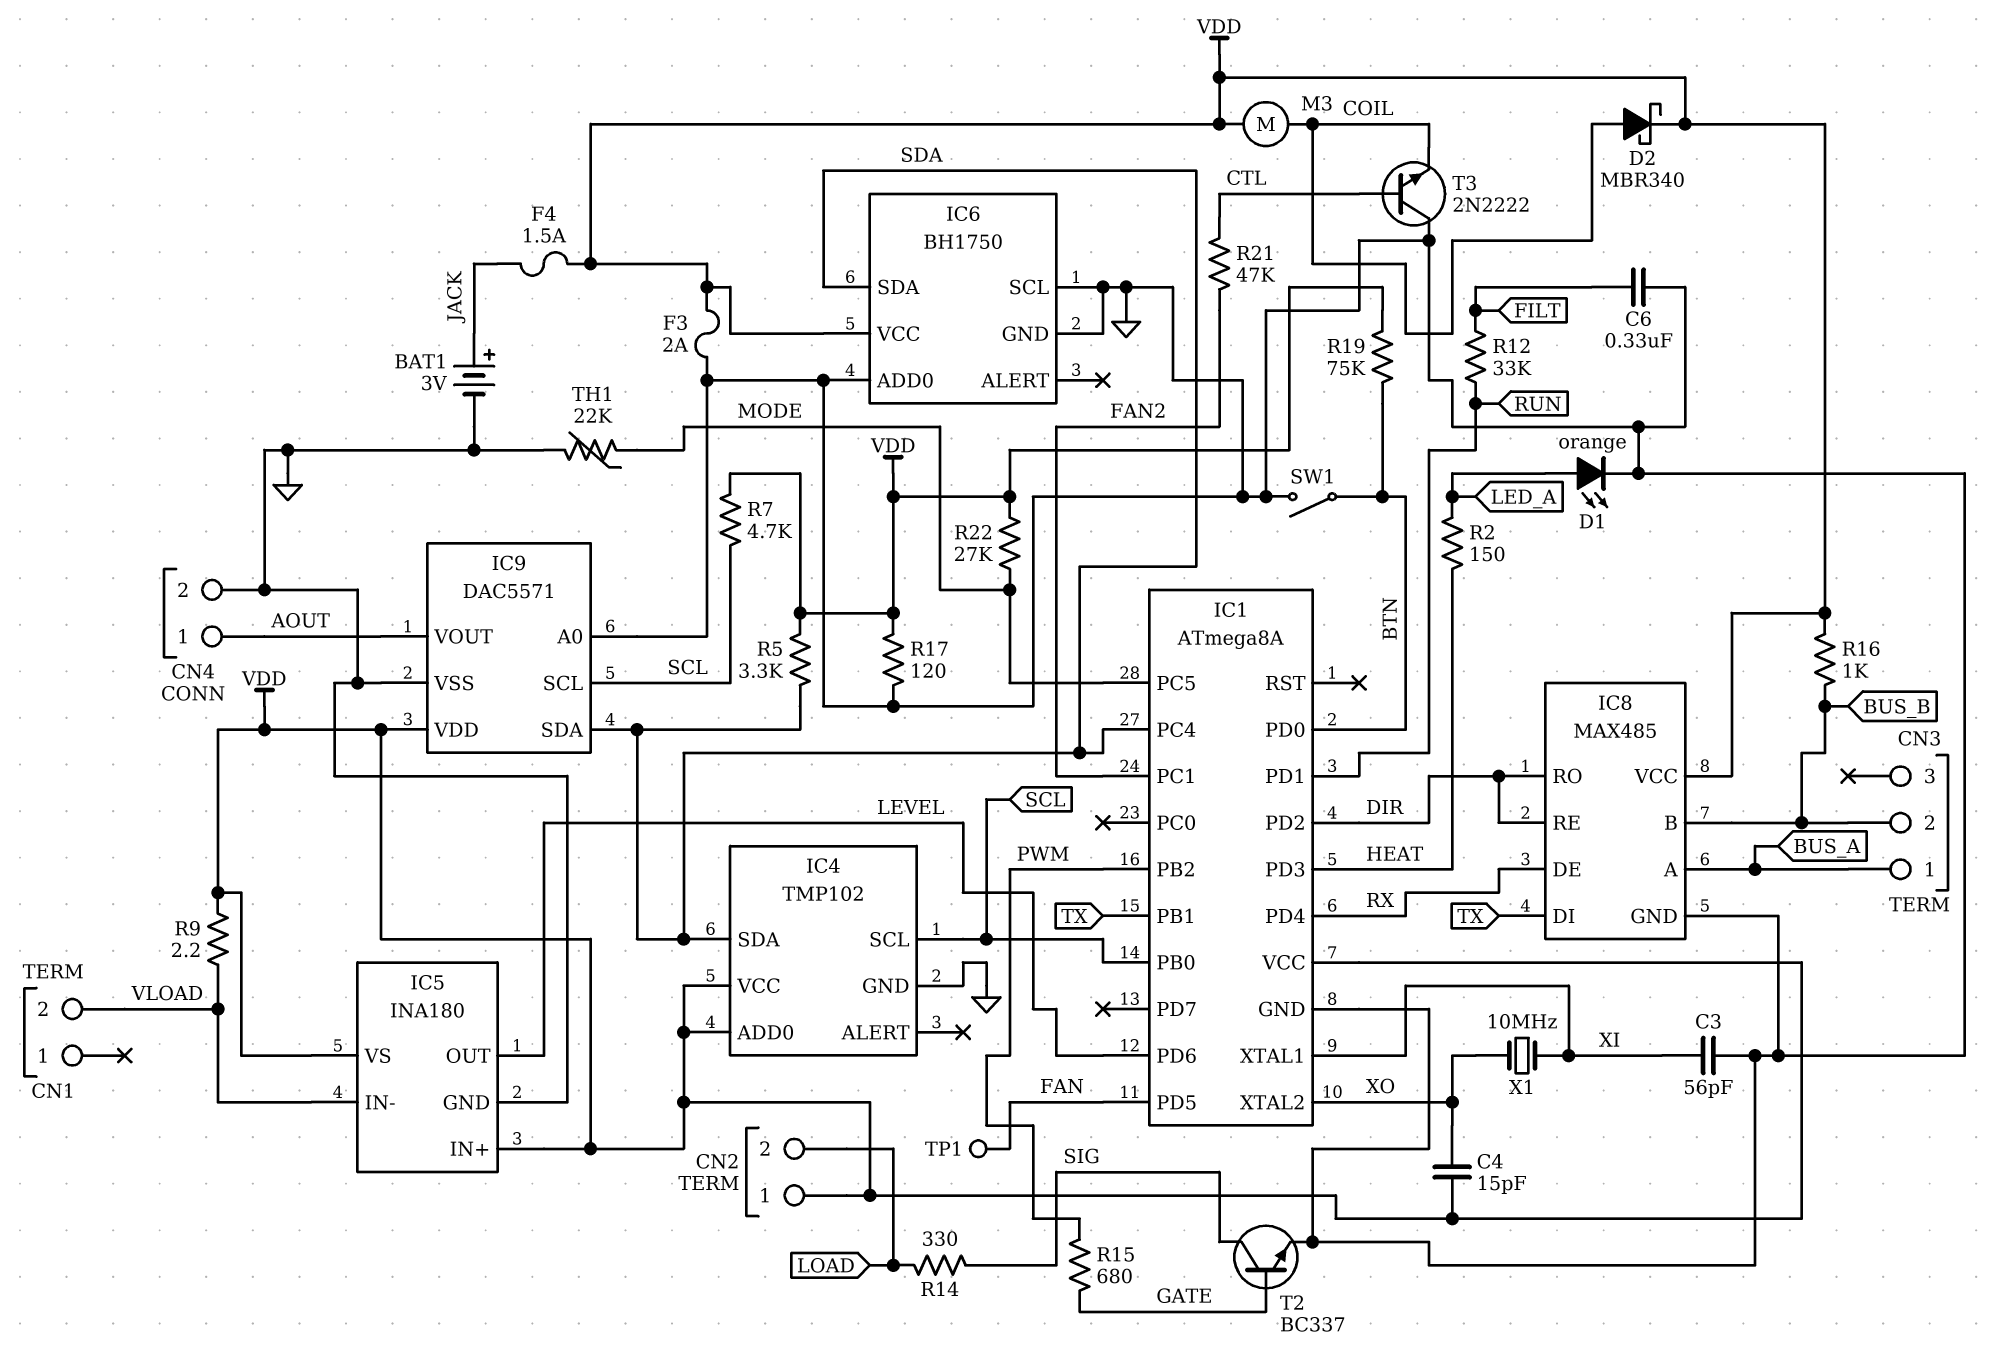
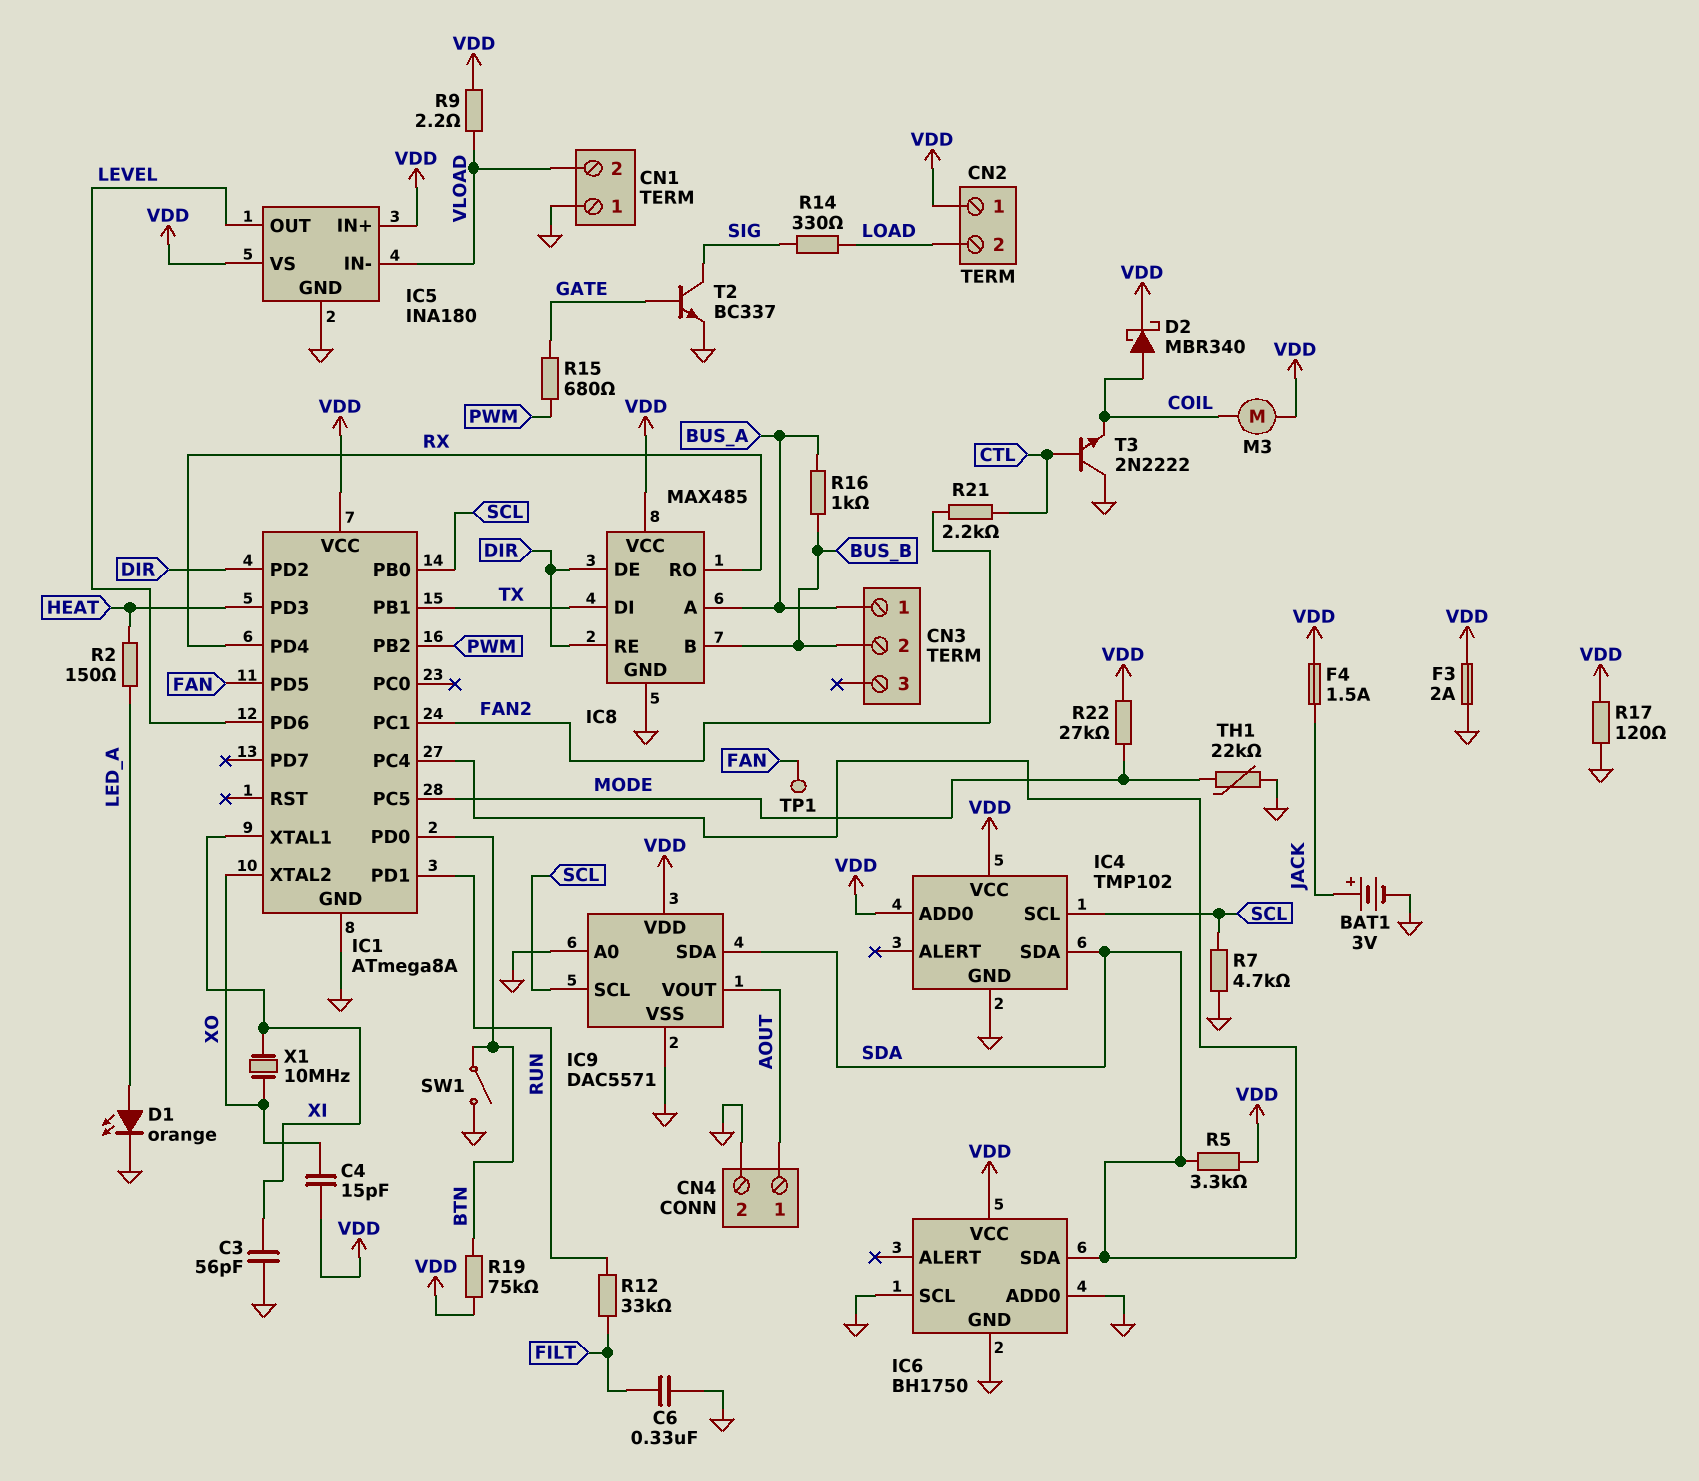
CN1 pin 1: none -> GND
IC8 pin DE: RX -> DIR
IC8 pin RO: DIR -> RX
R7: 4.7k (SCL, VDD) -> 4.7k (GND, SCL)
R16: 1k (BUS_B, VDD) -> 1k (BUS_A, BUS_B)
R21: 47k (CTL, FAN2) -> 2.2k (CTL, FAN2)

